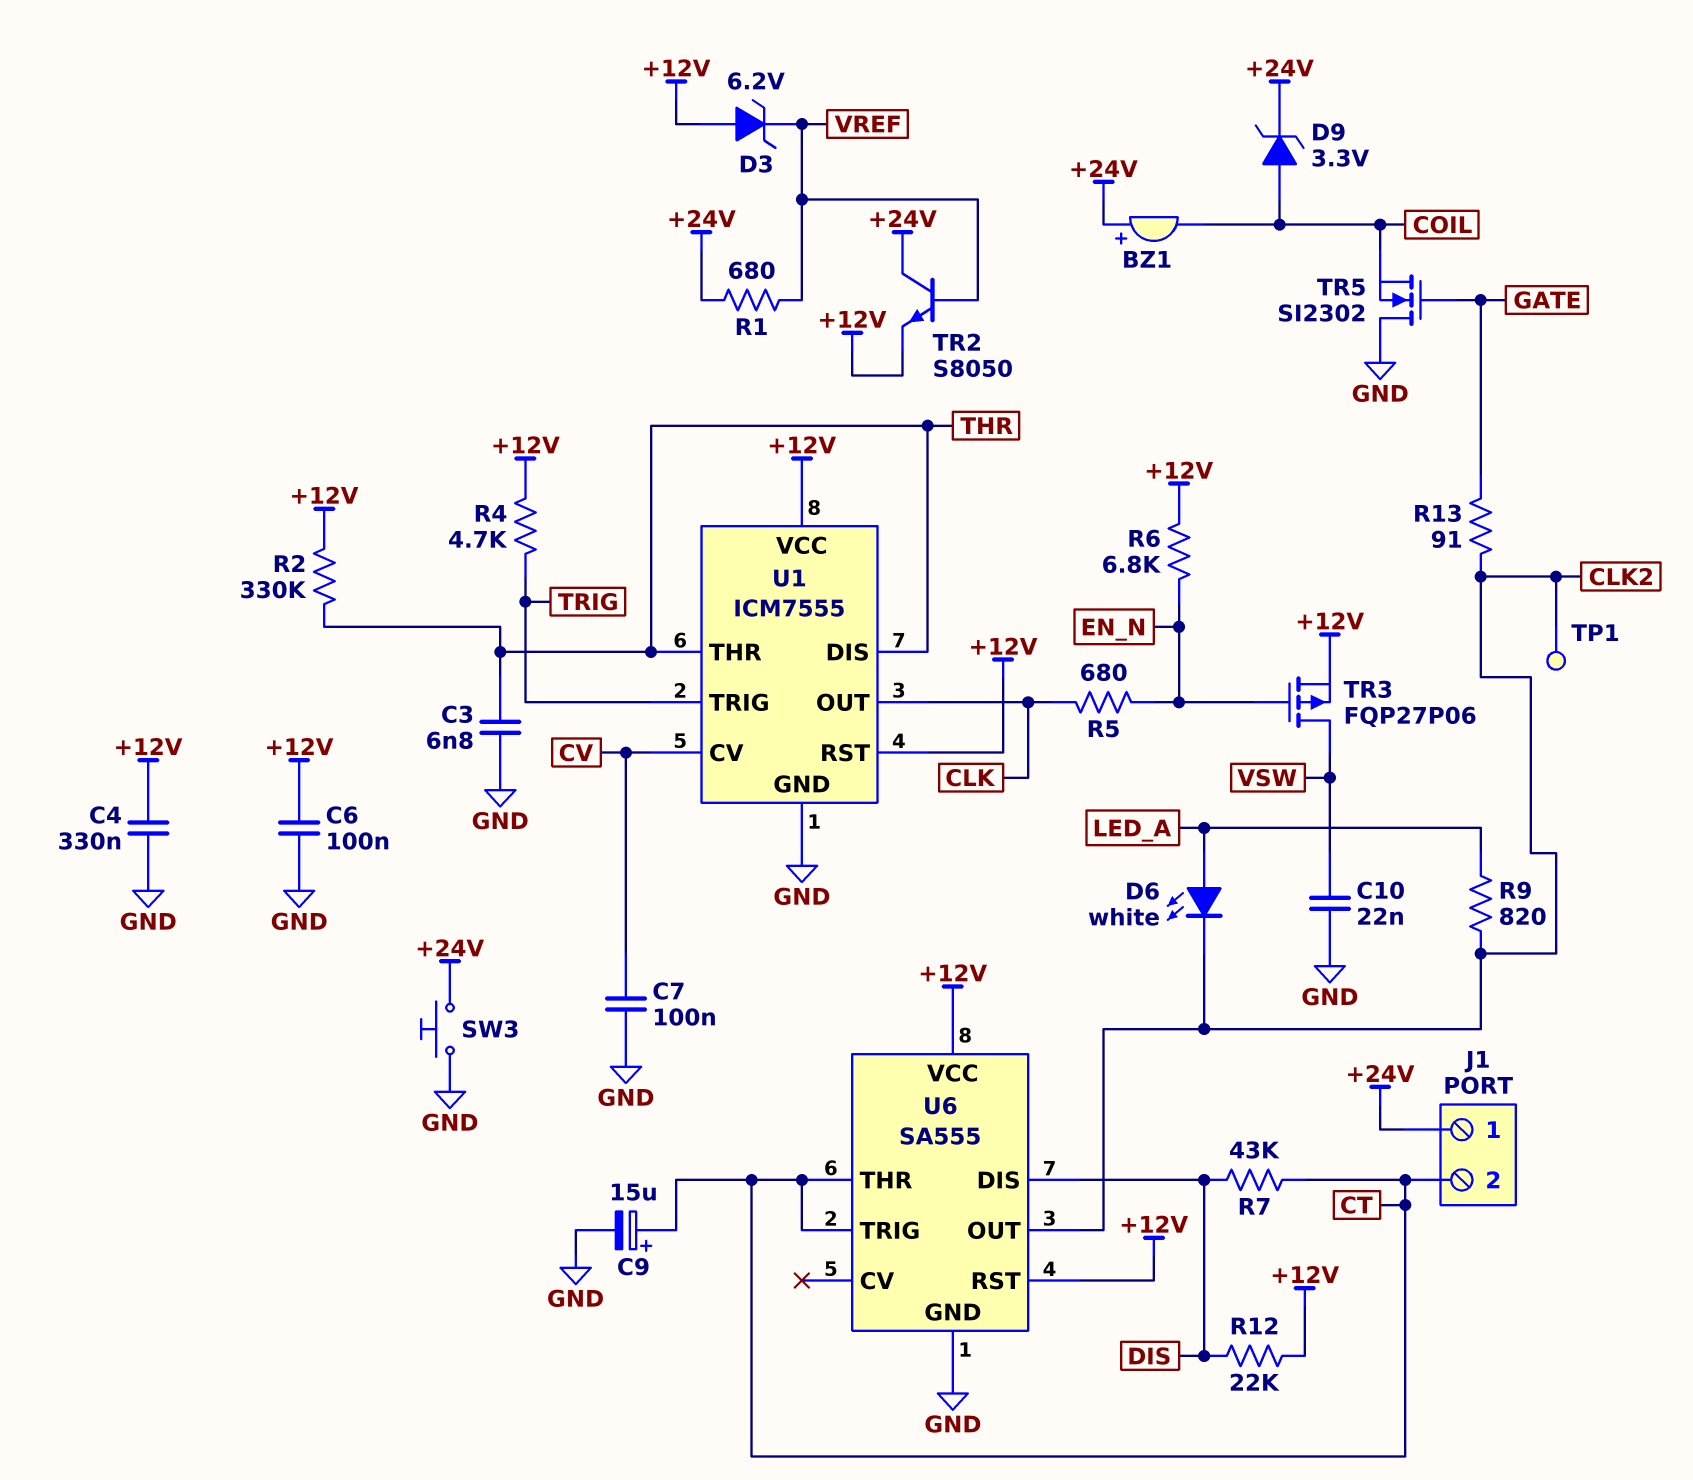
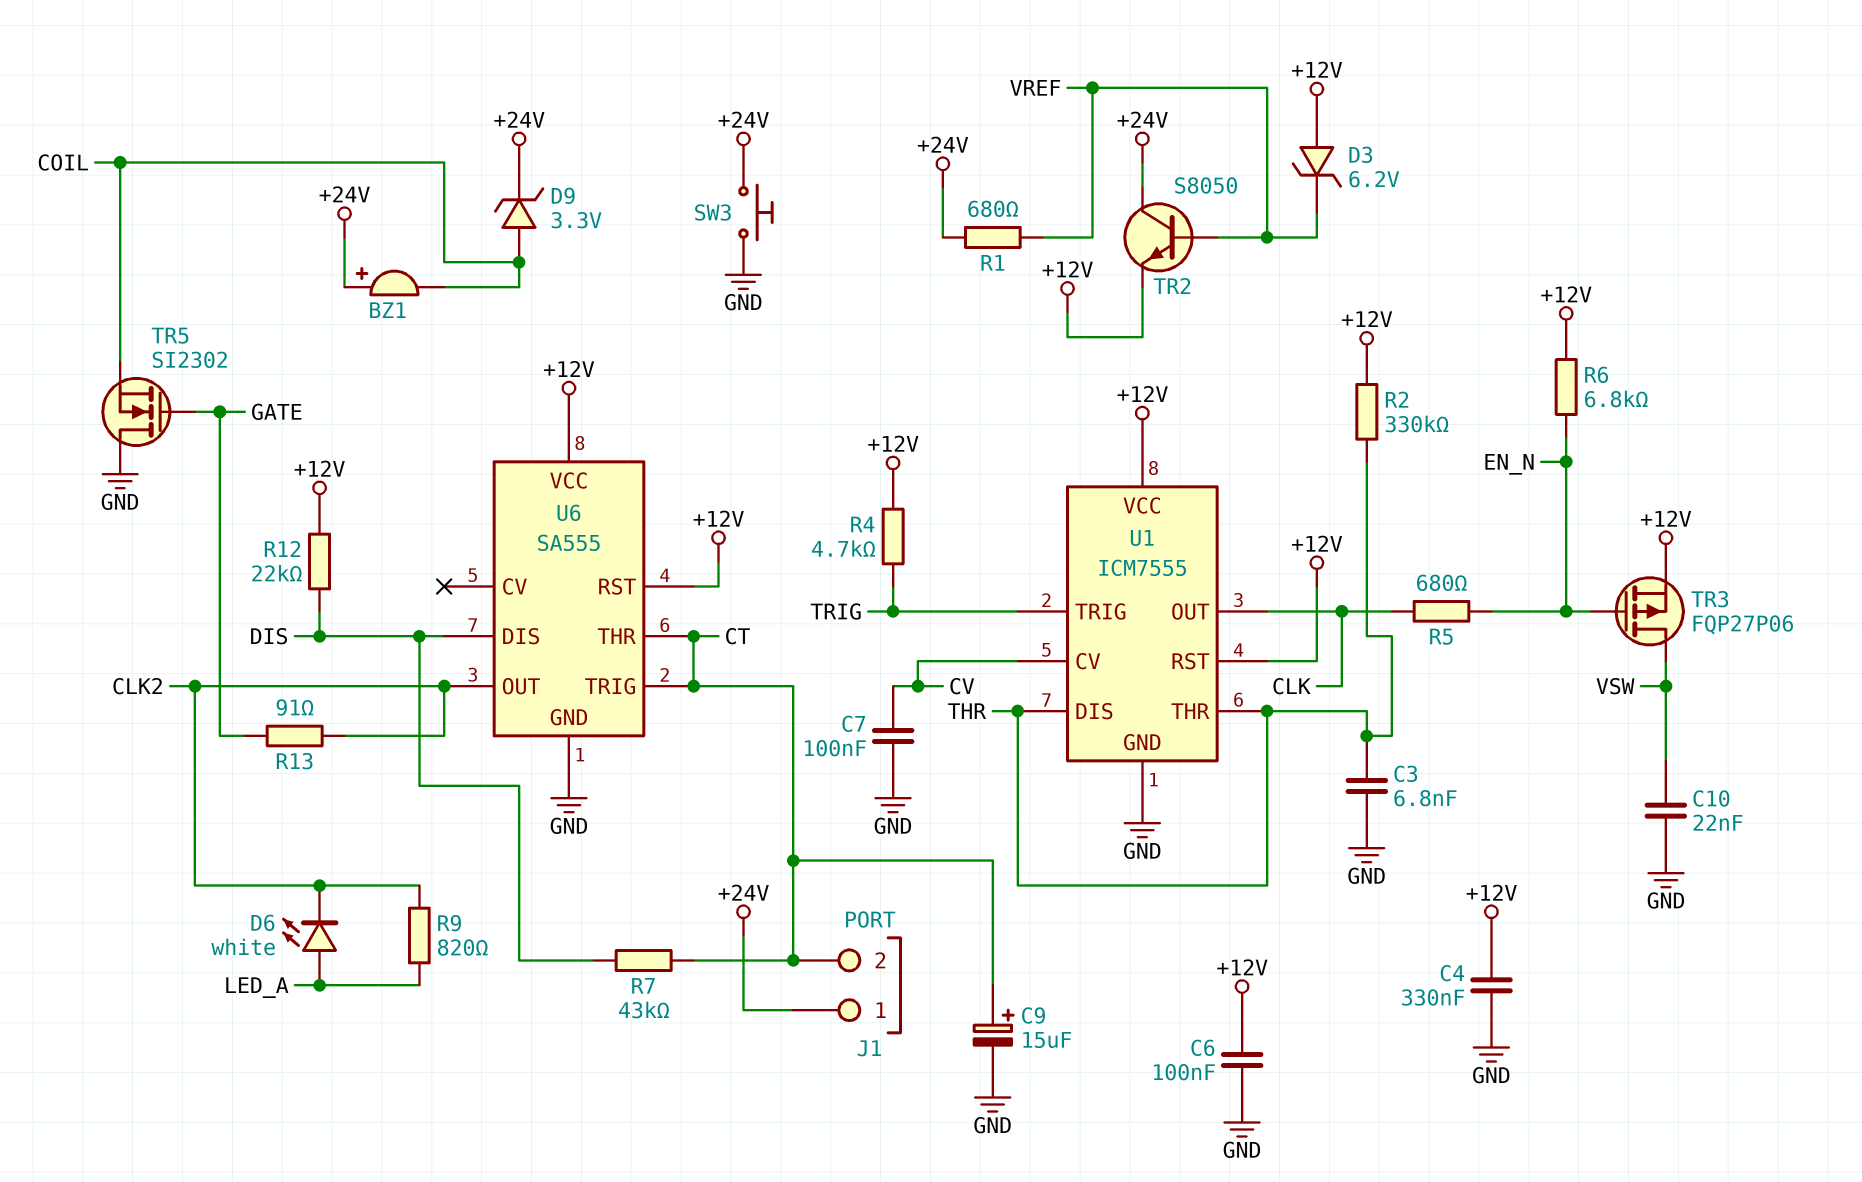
TP1: test point (CLK2) -> none

